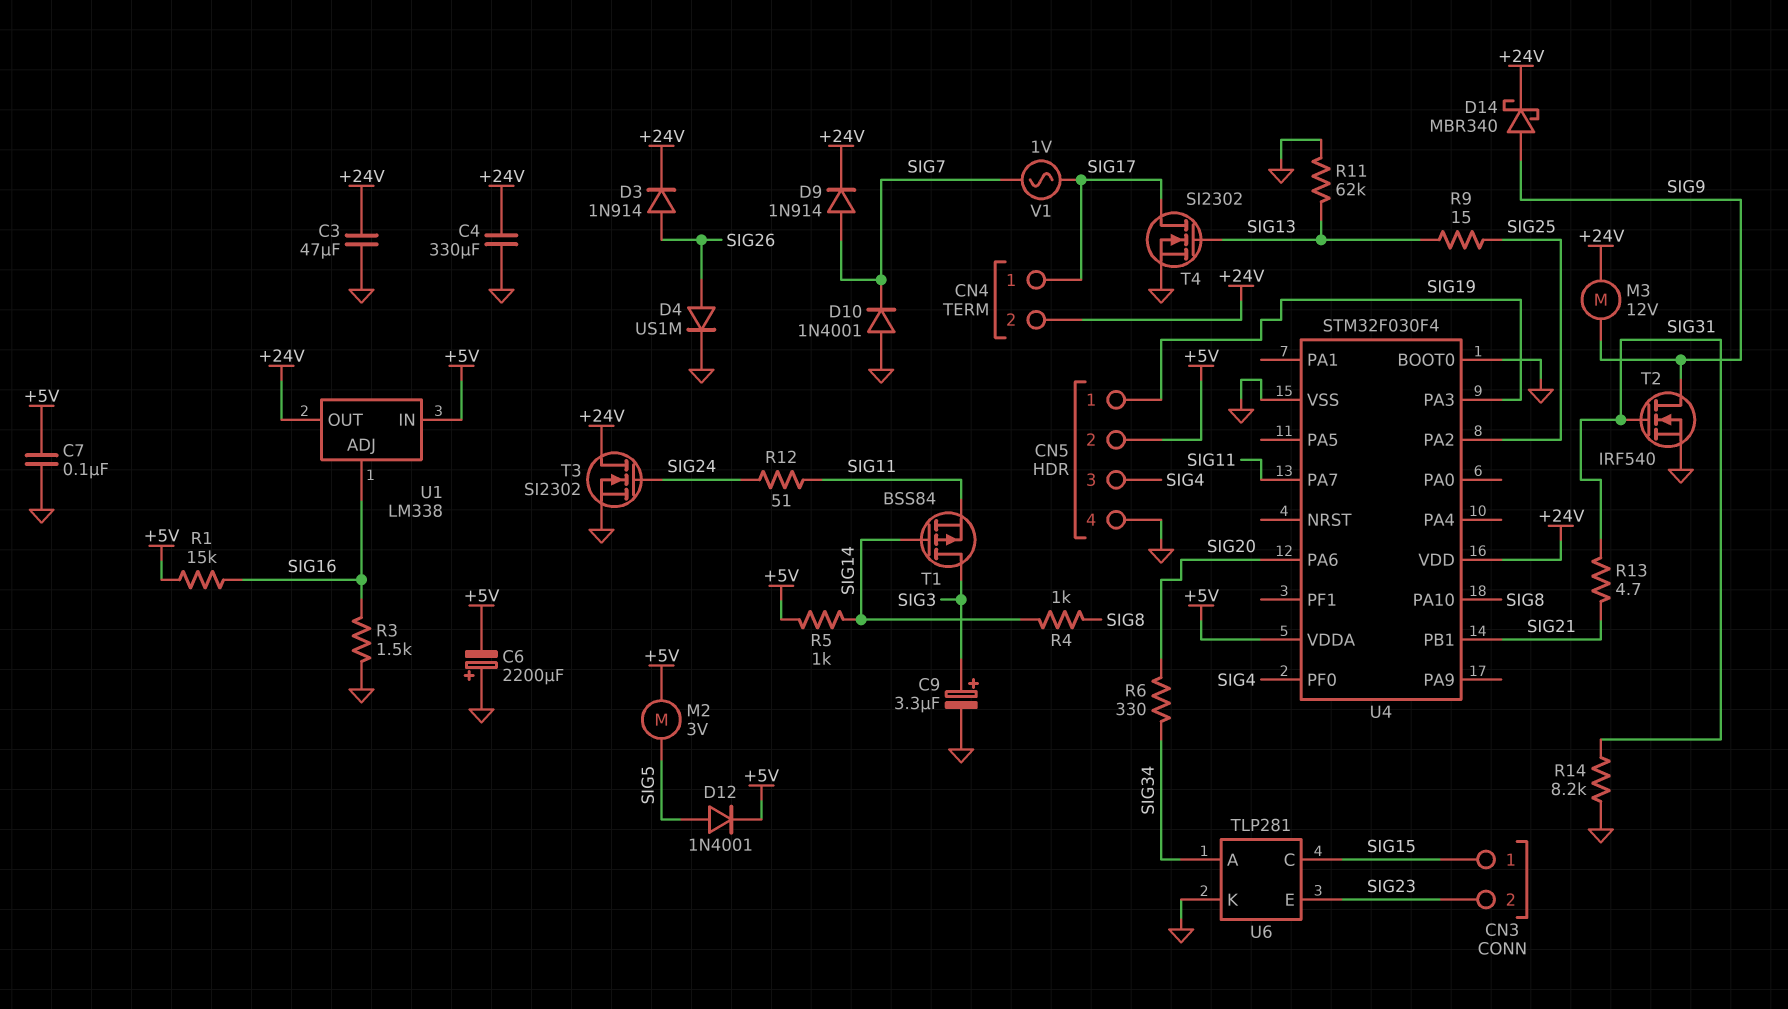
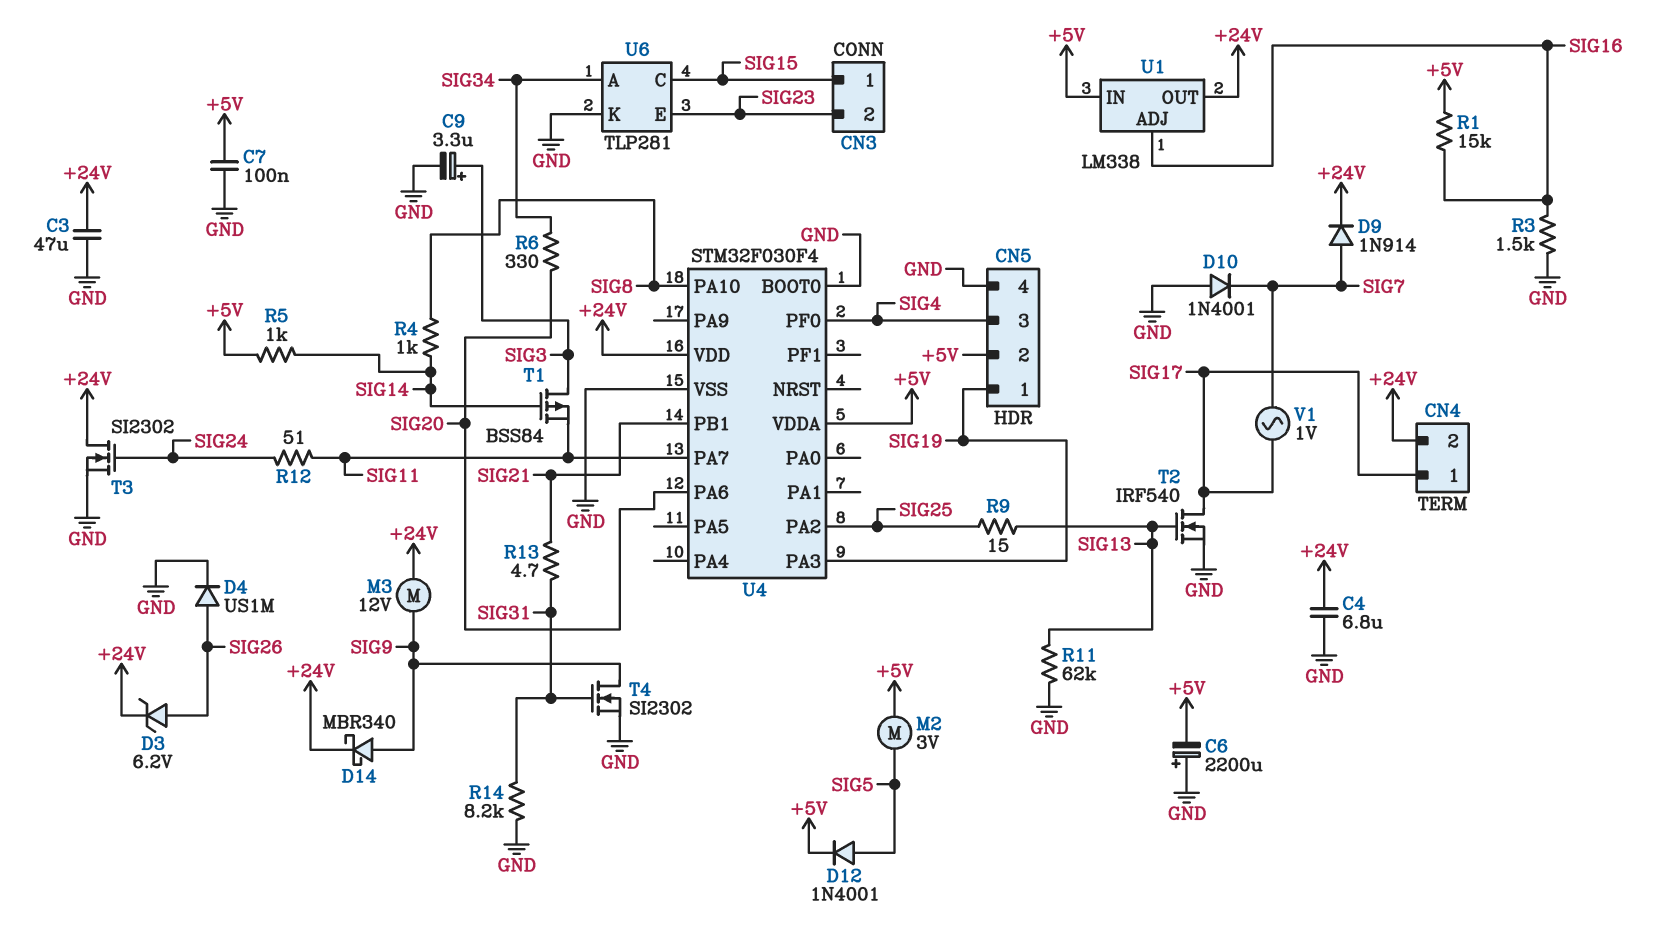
C4: 330uF (+24V, GND) -> 6.8uF (+24V, GND)
D3: diode 1N914 (A SIG26, K +24V) -> zener 6.2V (A SIG26, K +24V)
T2: NMOS IRF540 (G SIG31, D SIG9, S GND) -> NMOS IRF540 (G SIG13, D SIG17, S GND)
T4: NMOS SI2302 (G SIG13, D SIG17, S GND) -> NMOS SI2302 (G SIG31, D SIG9, S GND)

